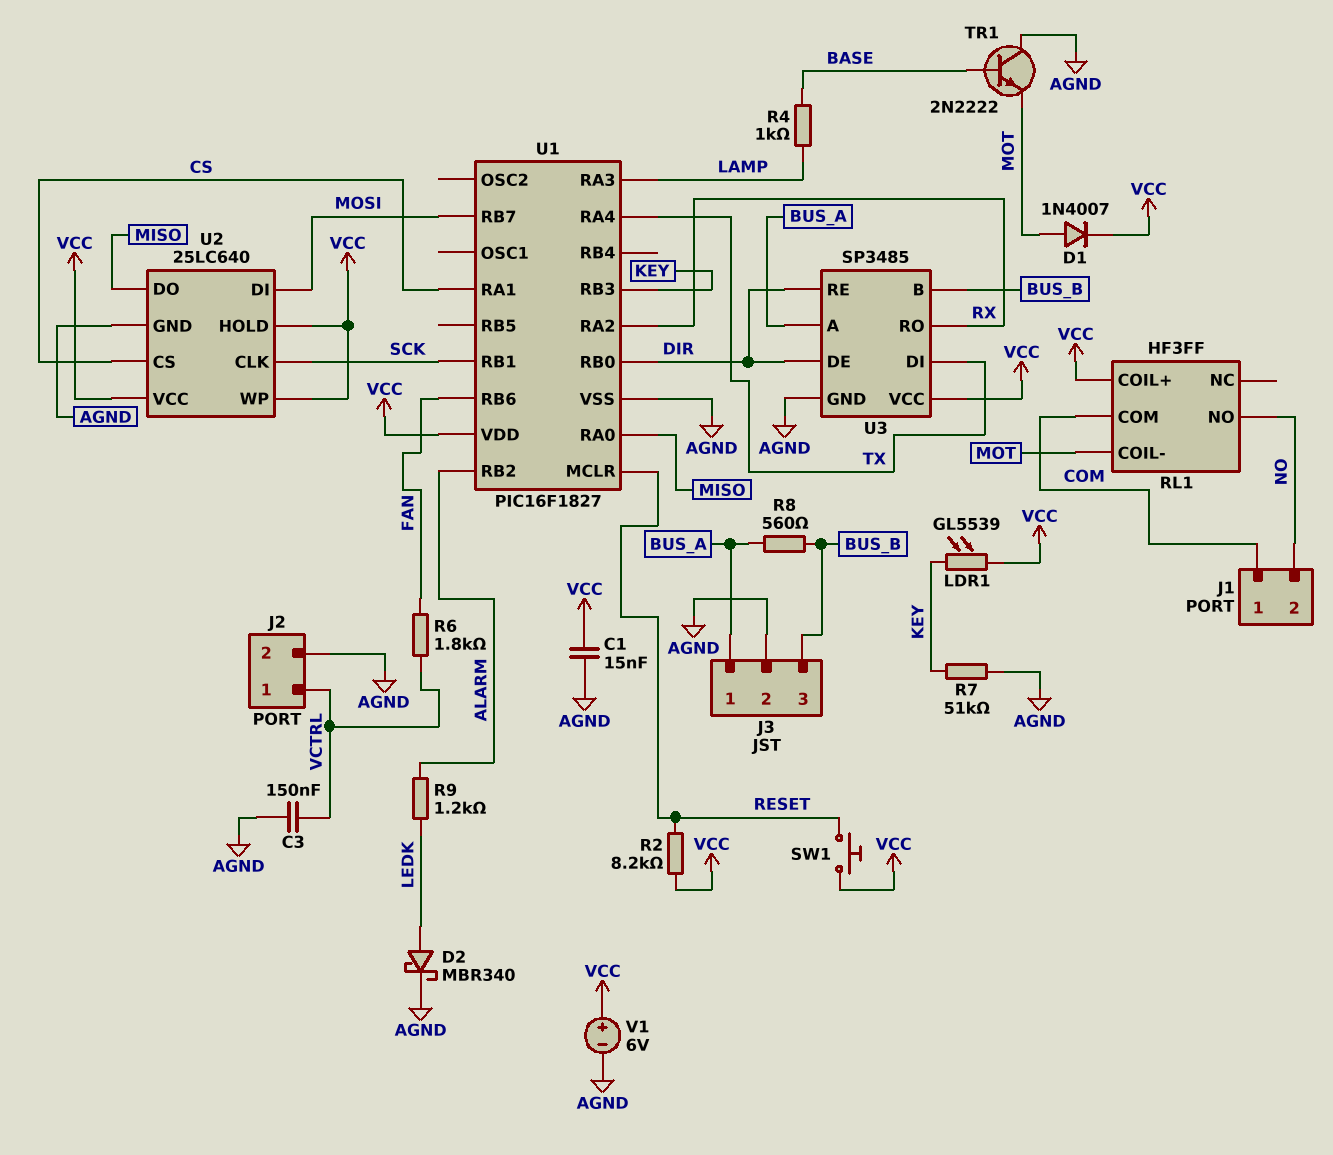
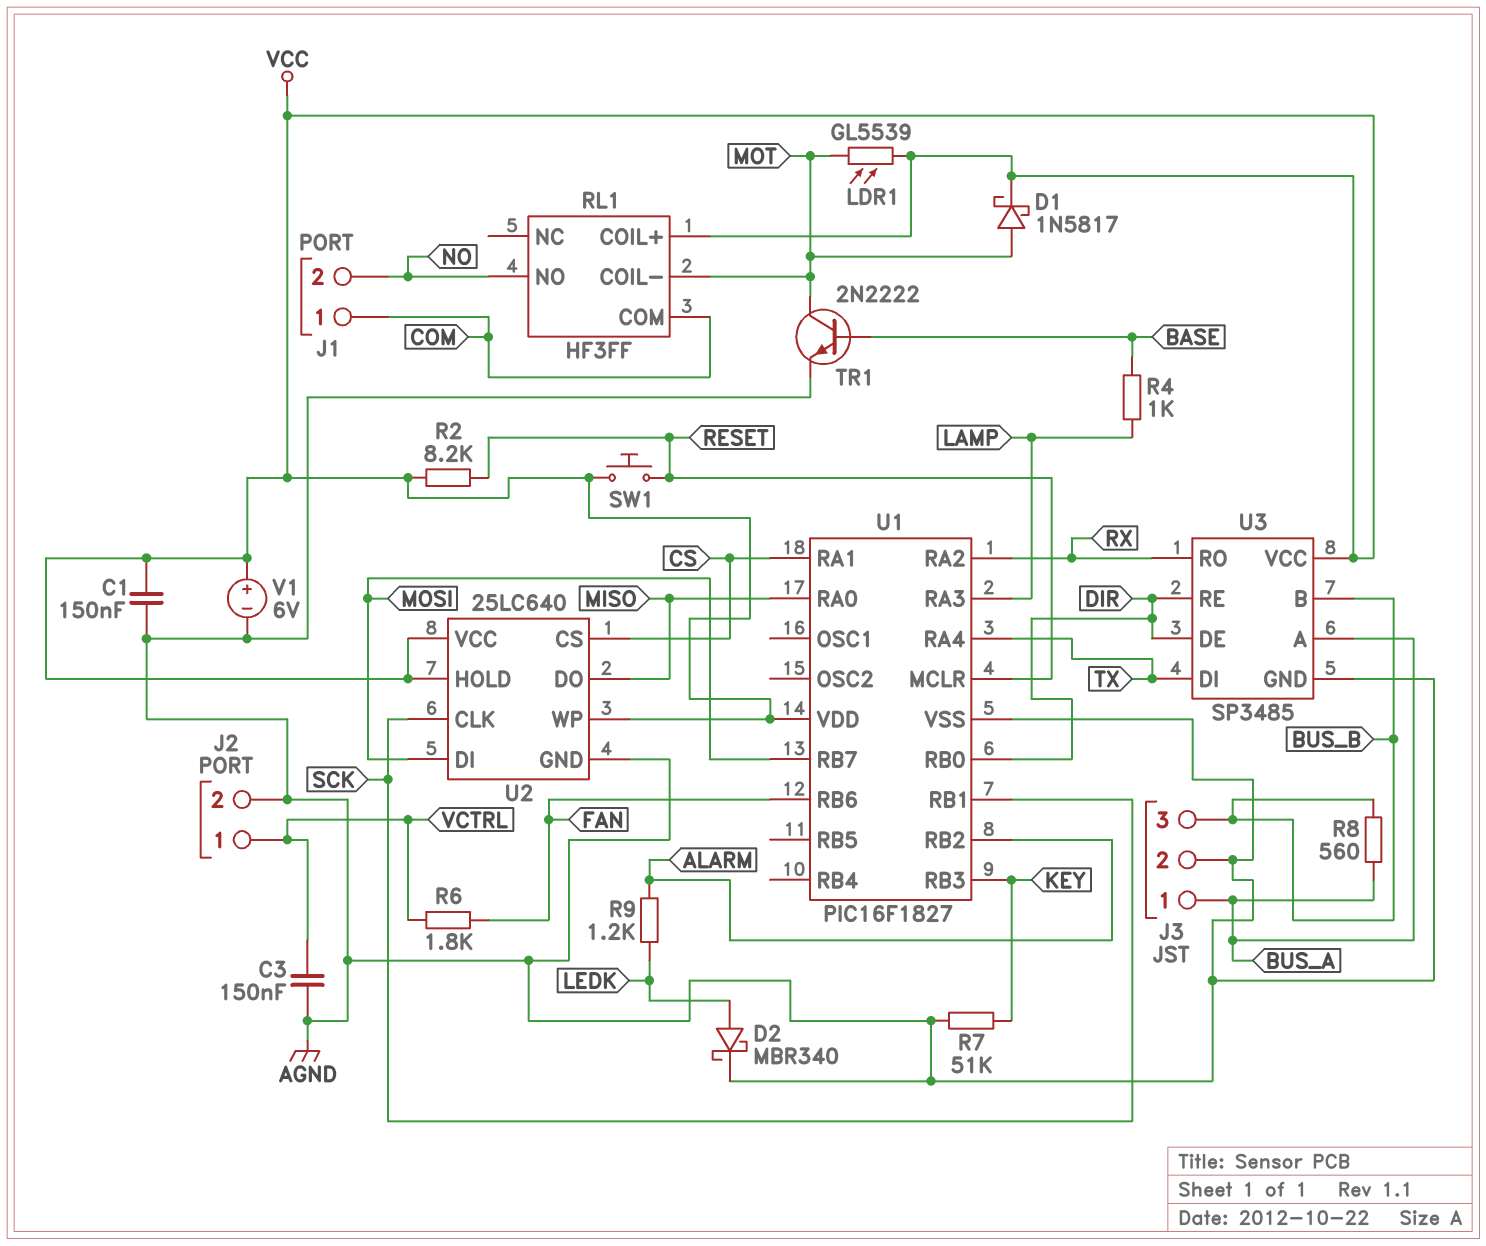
C1: 15nF (AGND, VCC) -> 150nF (AGND, VCC)
D1: diode 1N4007 (A MOT, K VCC) -> schottky 1N5817 (A MOT, K VCC)
LDR1: GL5539 (KEY, VCC) -> GL5539 (MOT, VCC)
TR1: NPN 2N2222 (B BASE, C AGND, E MOT) -> NPN 2N2222 (B BASE, C MOT, E AGND)

